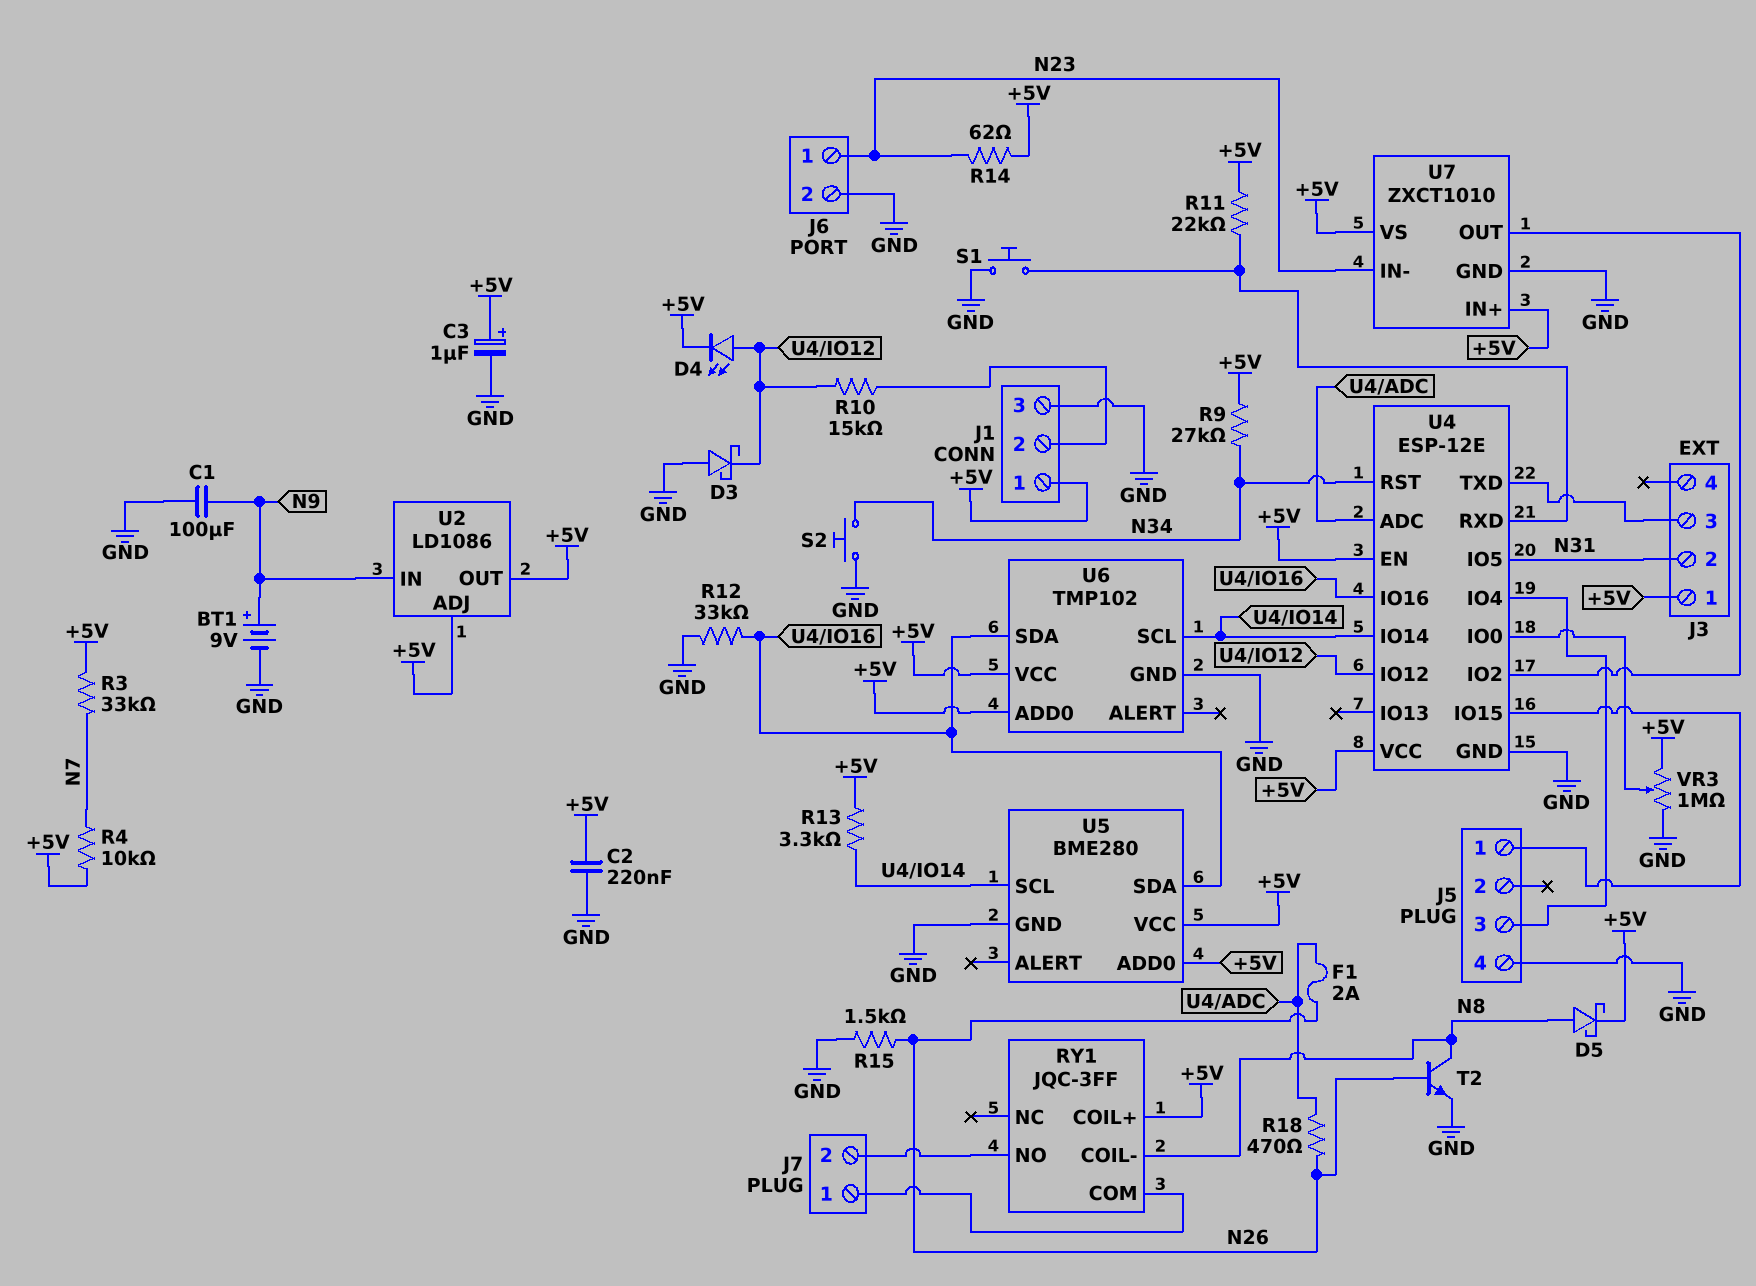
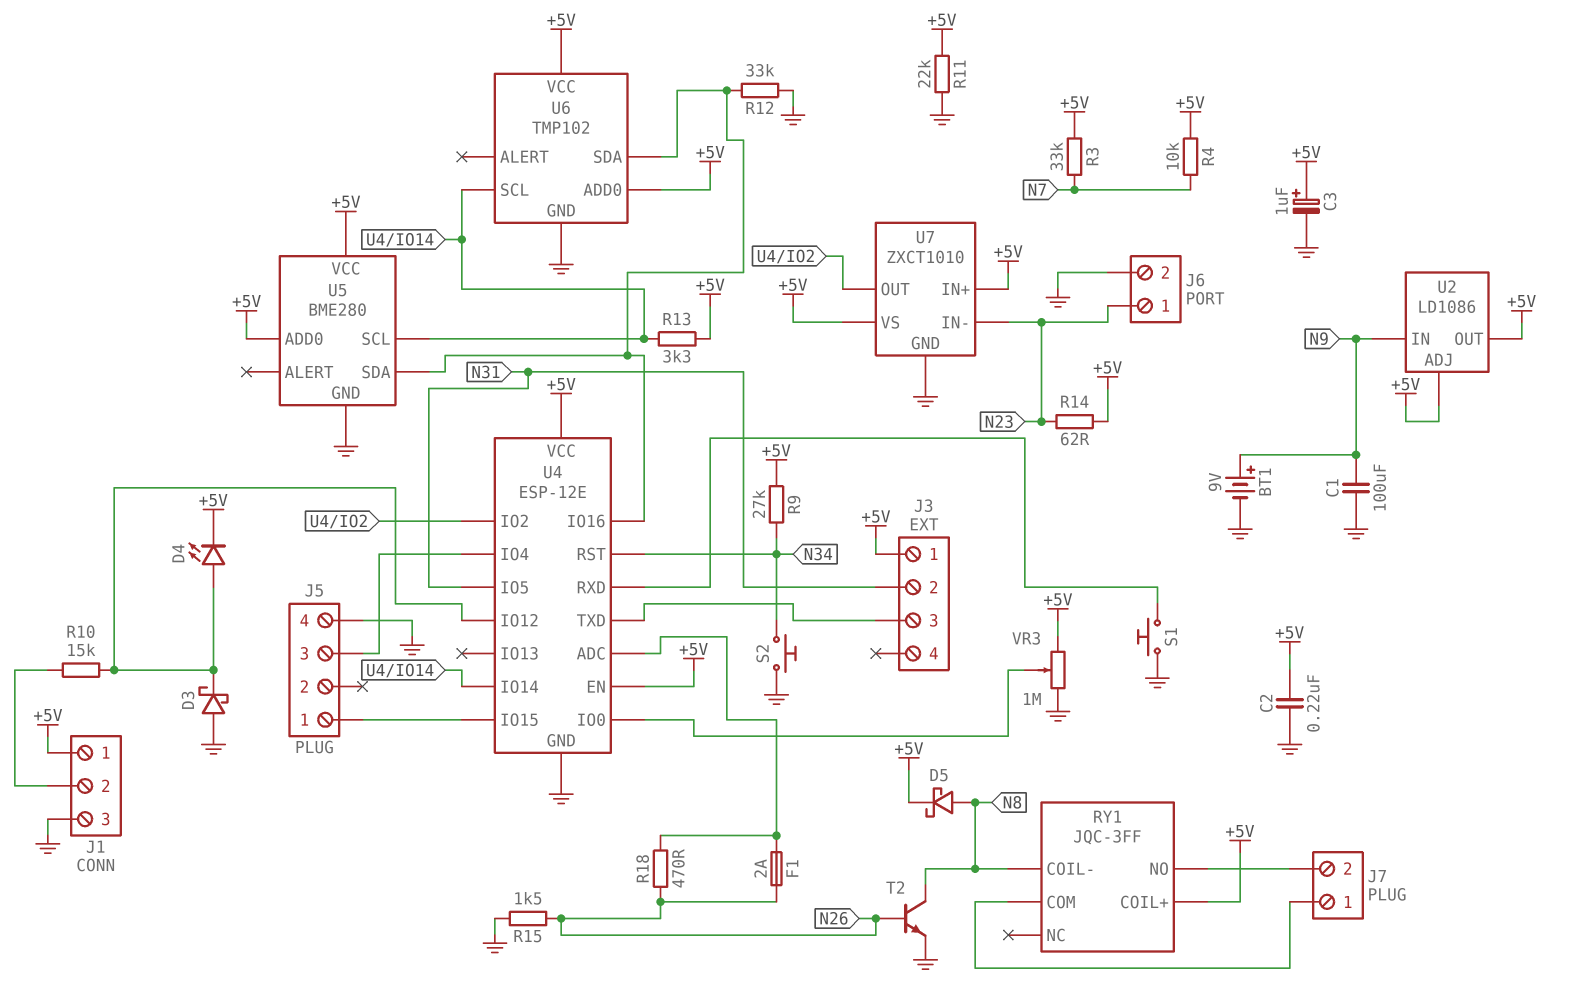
R11: 22k (+5V, U4/RXD) -> 22k (+5V, GND)

